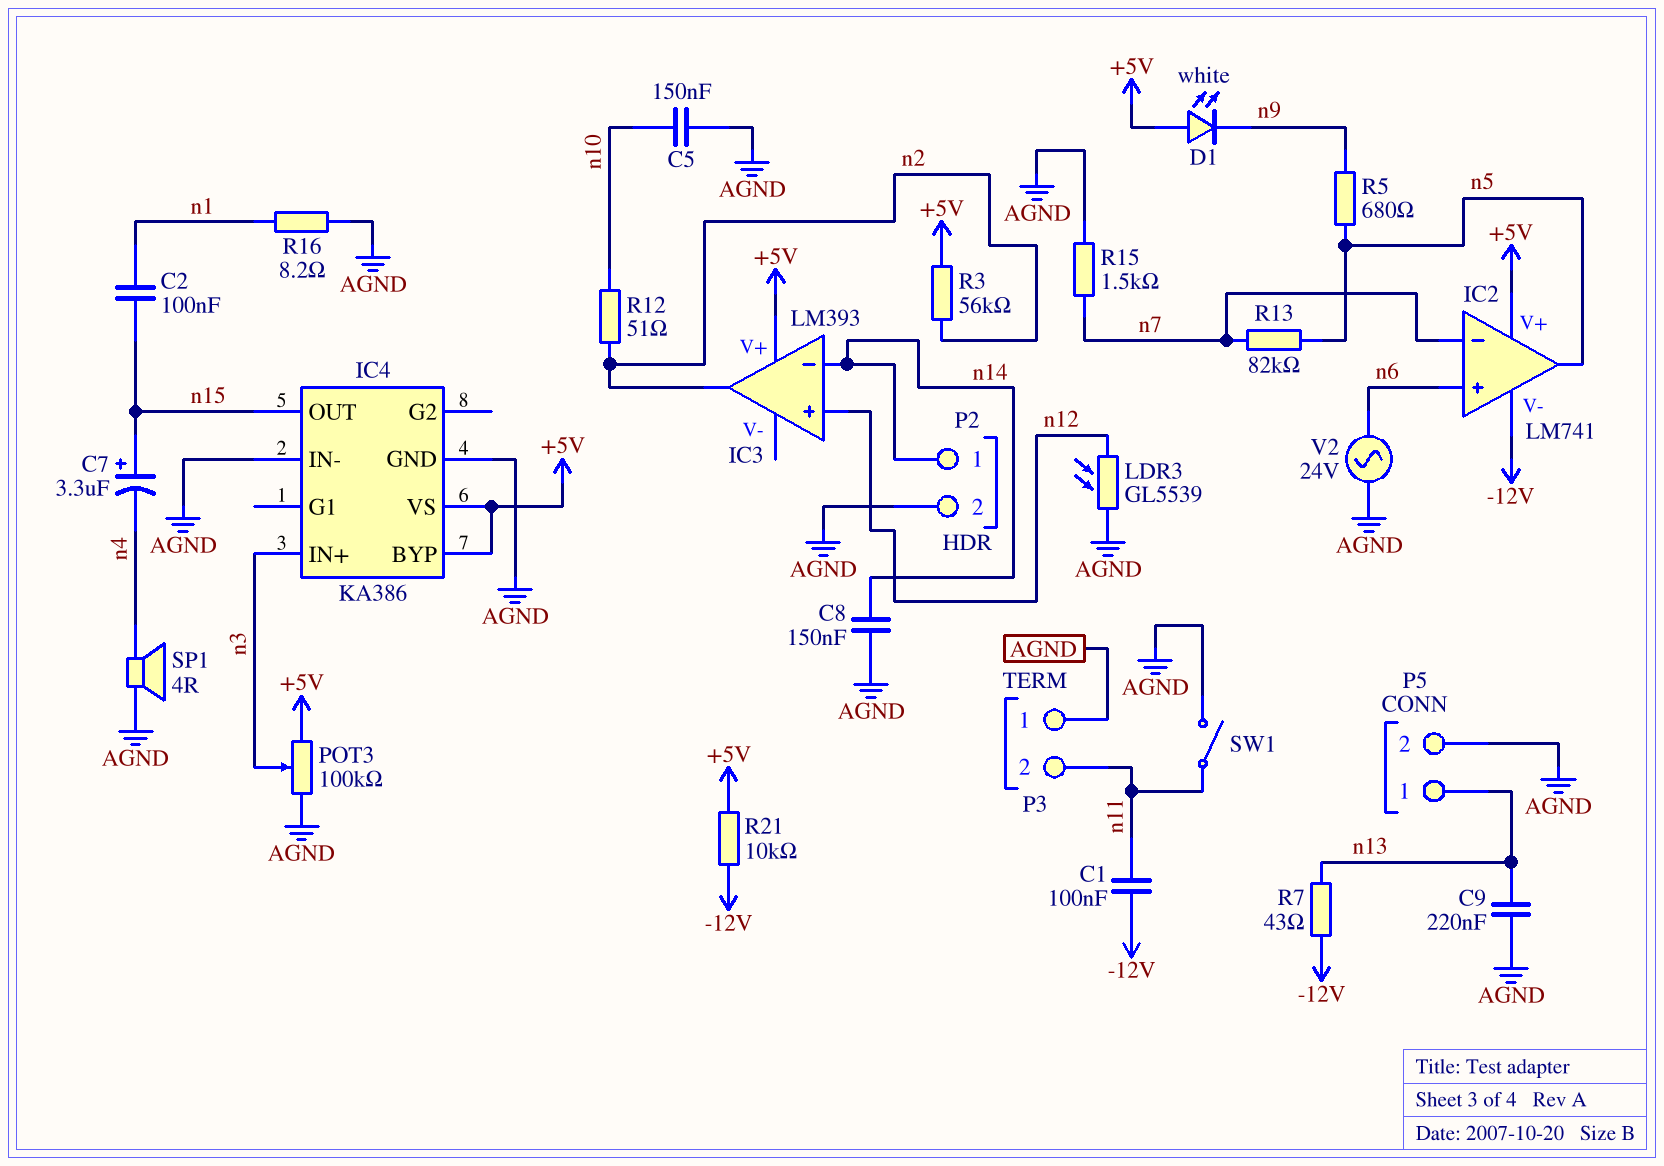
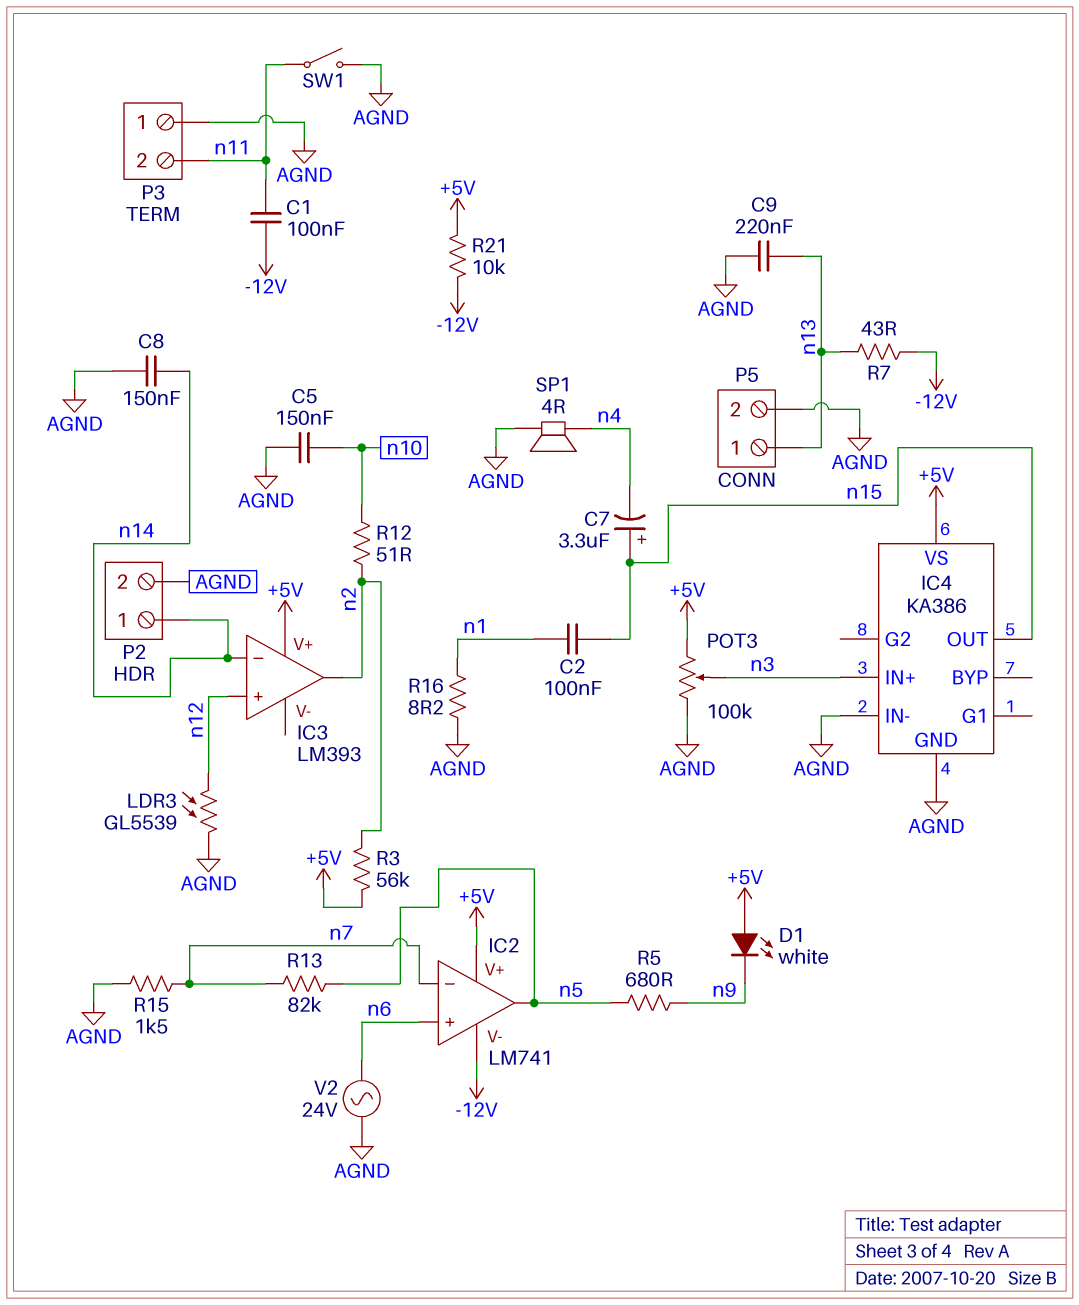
IC4 pin BYP: +5V -> none

